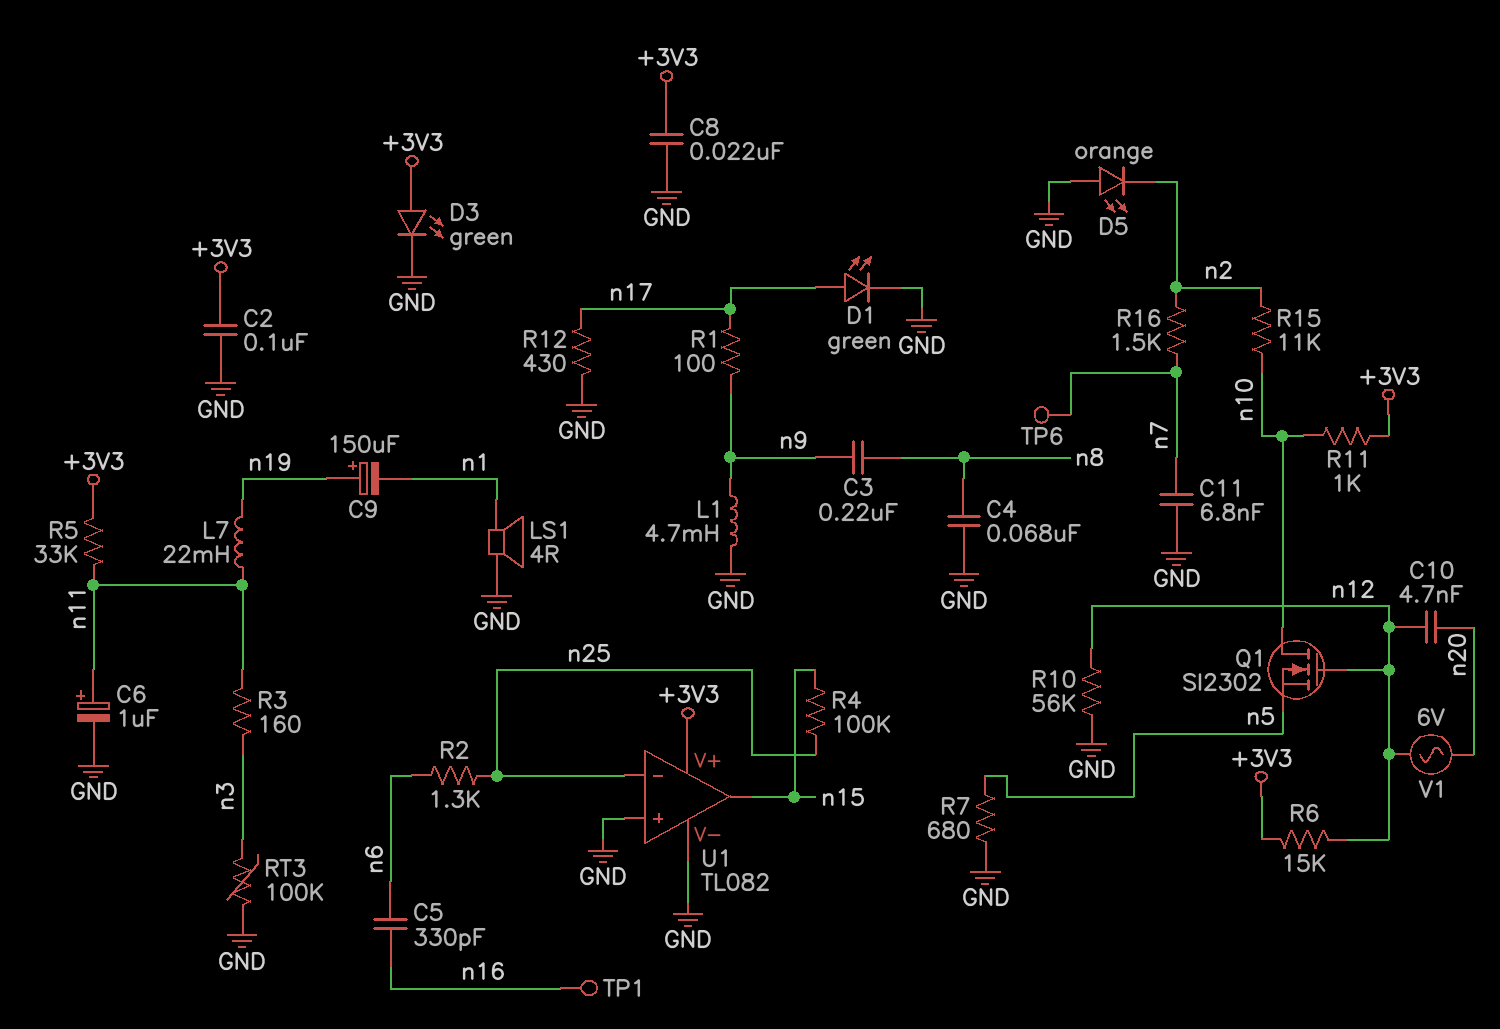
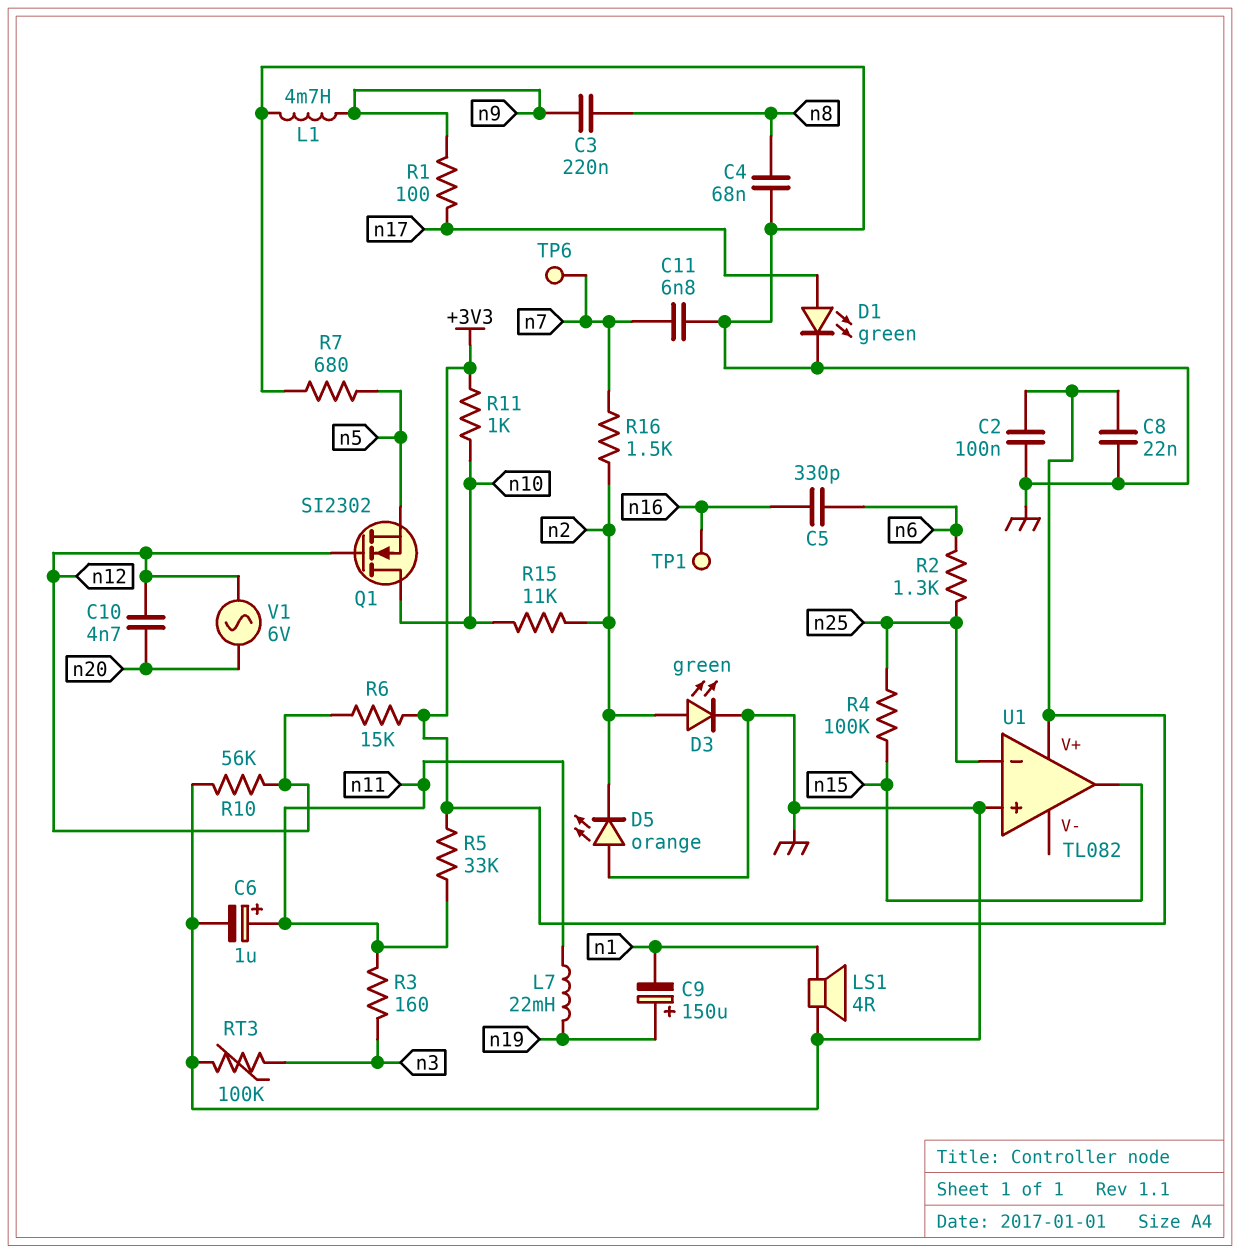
D3: LED green (A +3V3, K GND) -> LED green (A n2, K GND)
R12: 430 (GND, n17) -> none
U1 pin V-: GND -> none

